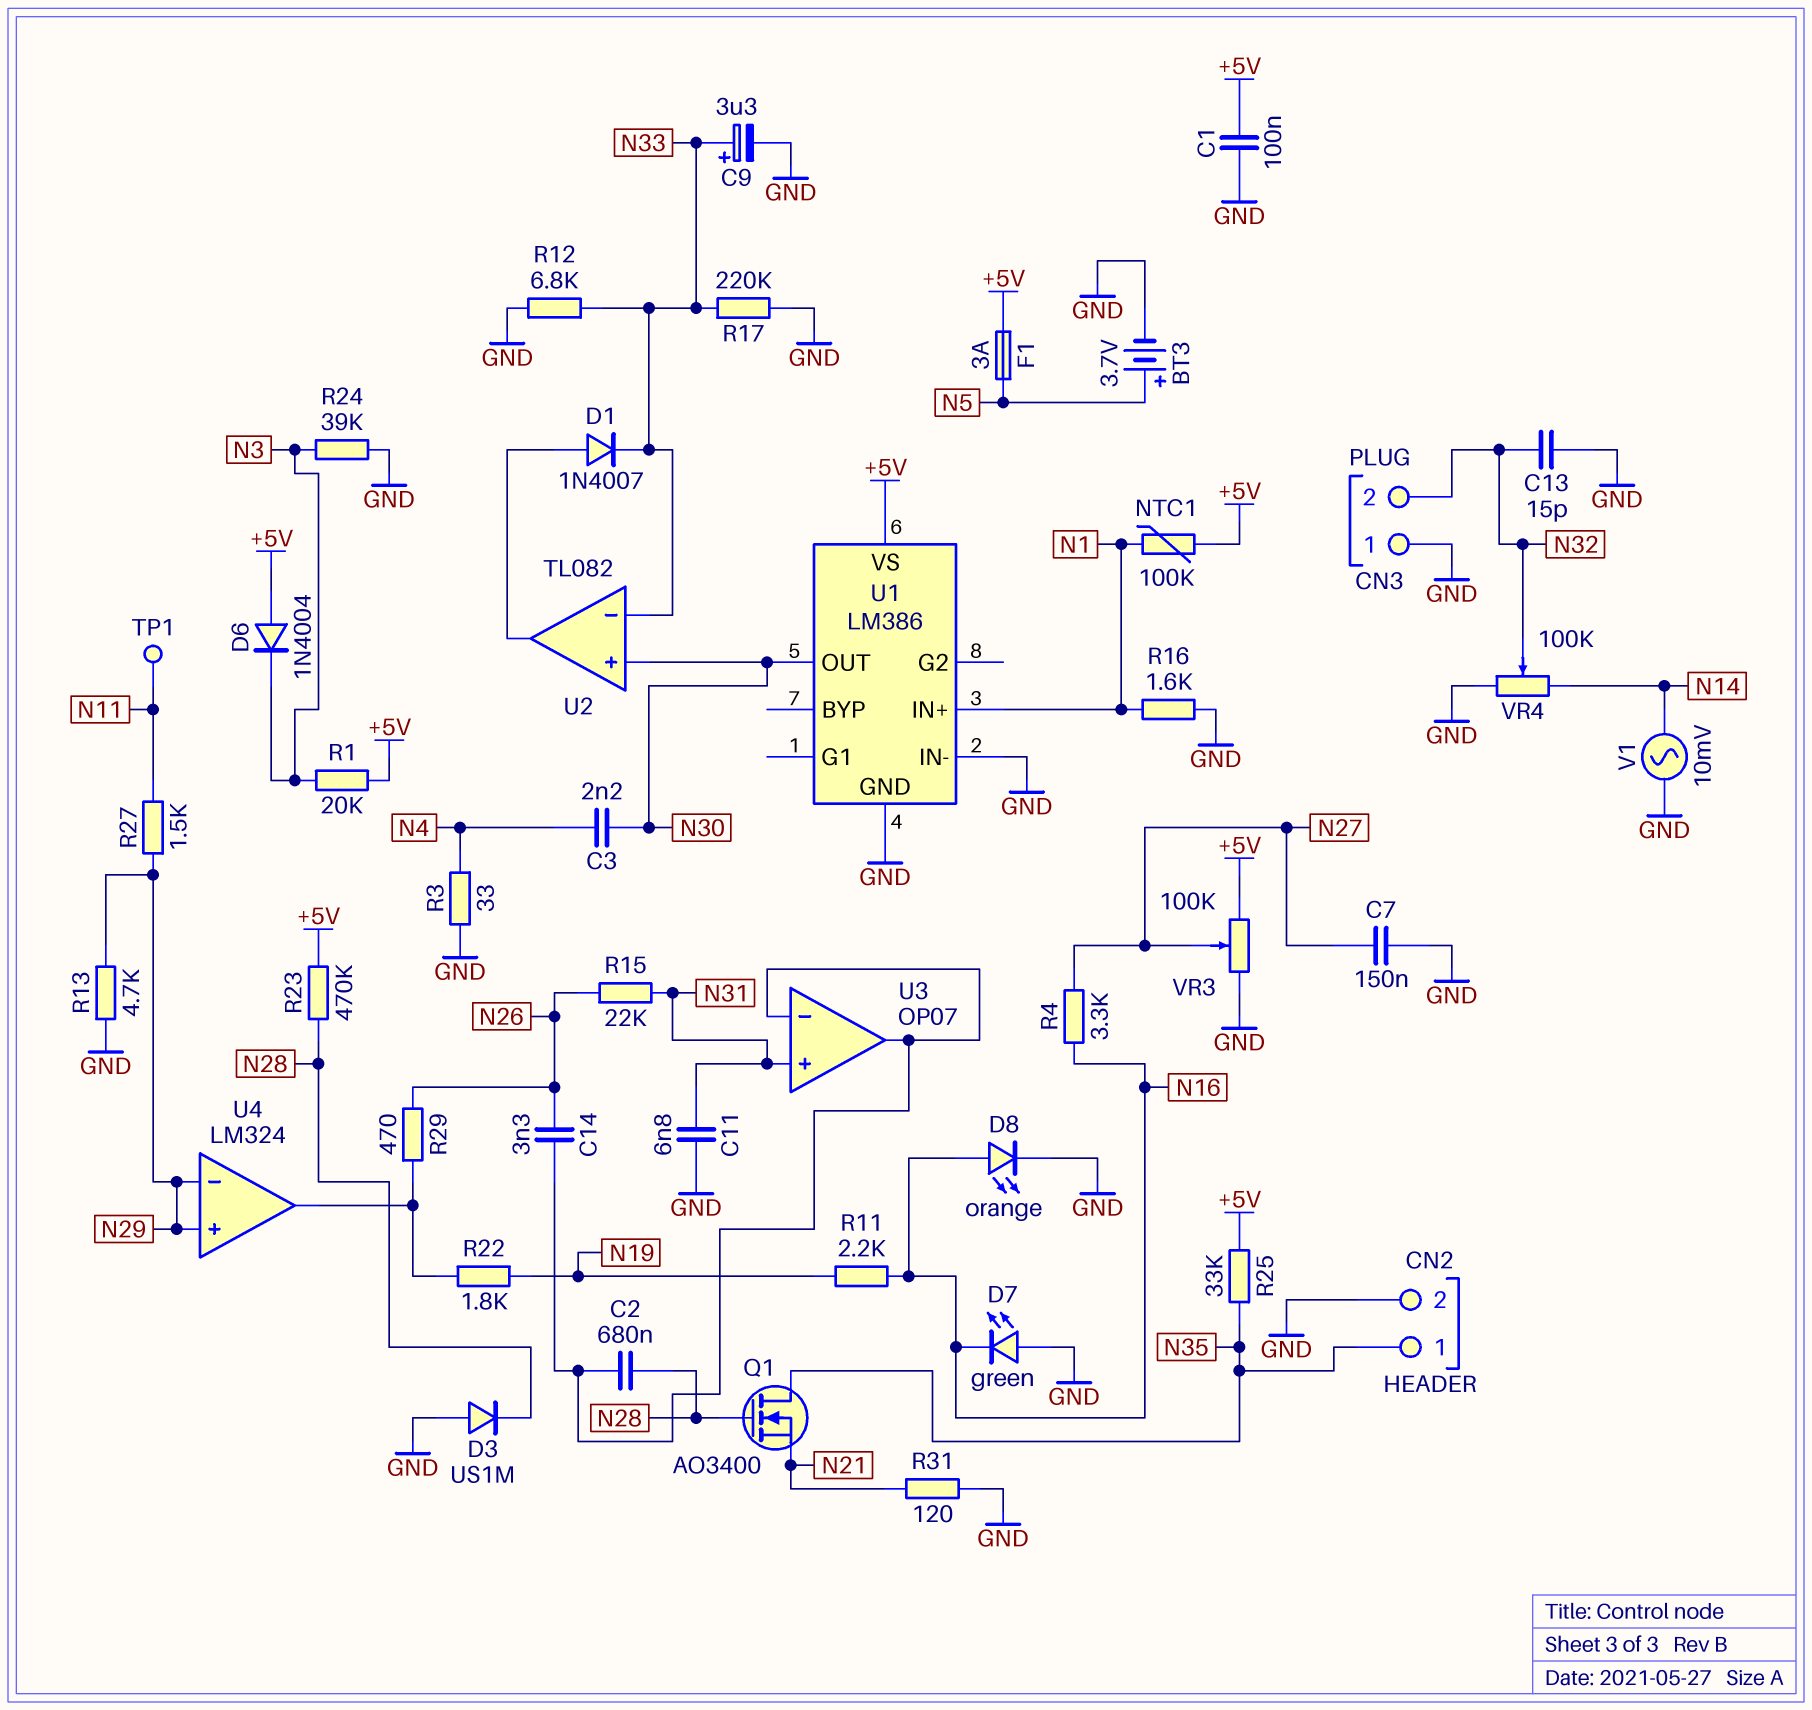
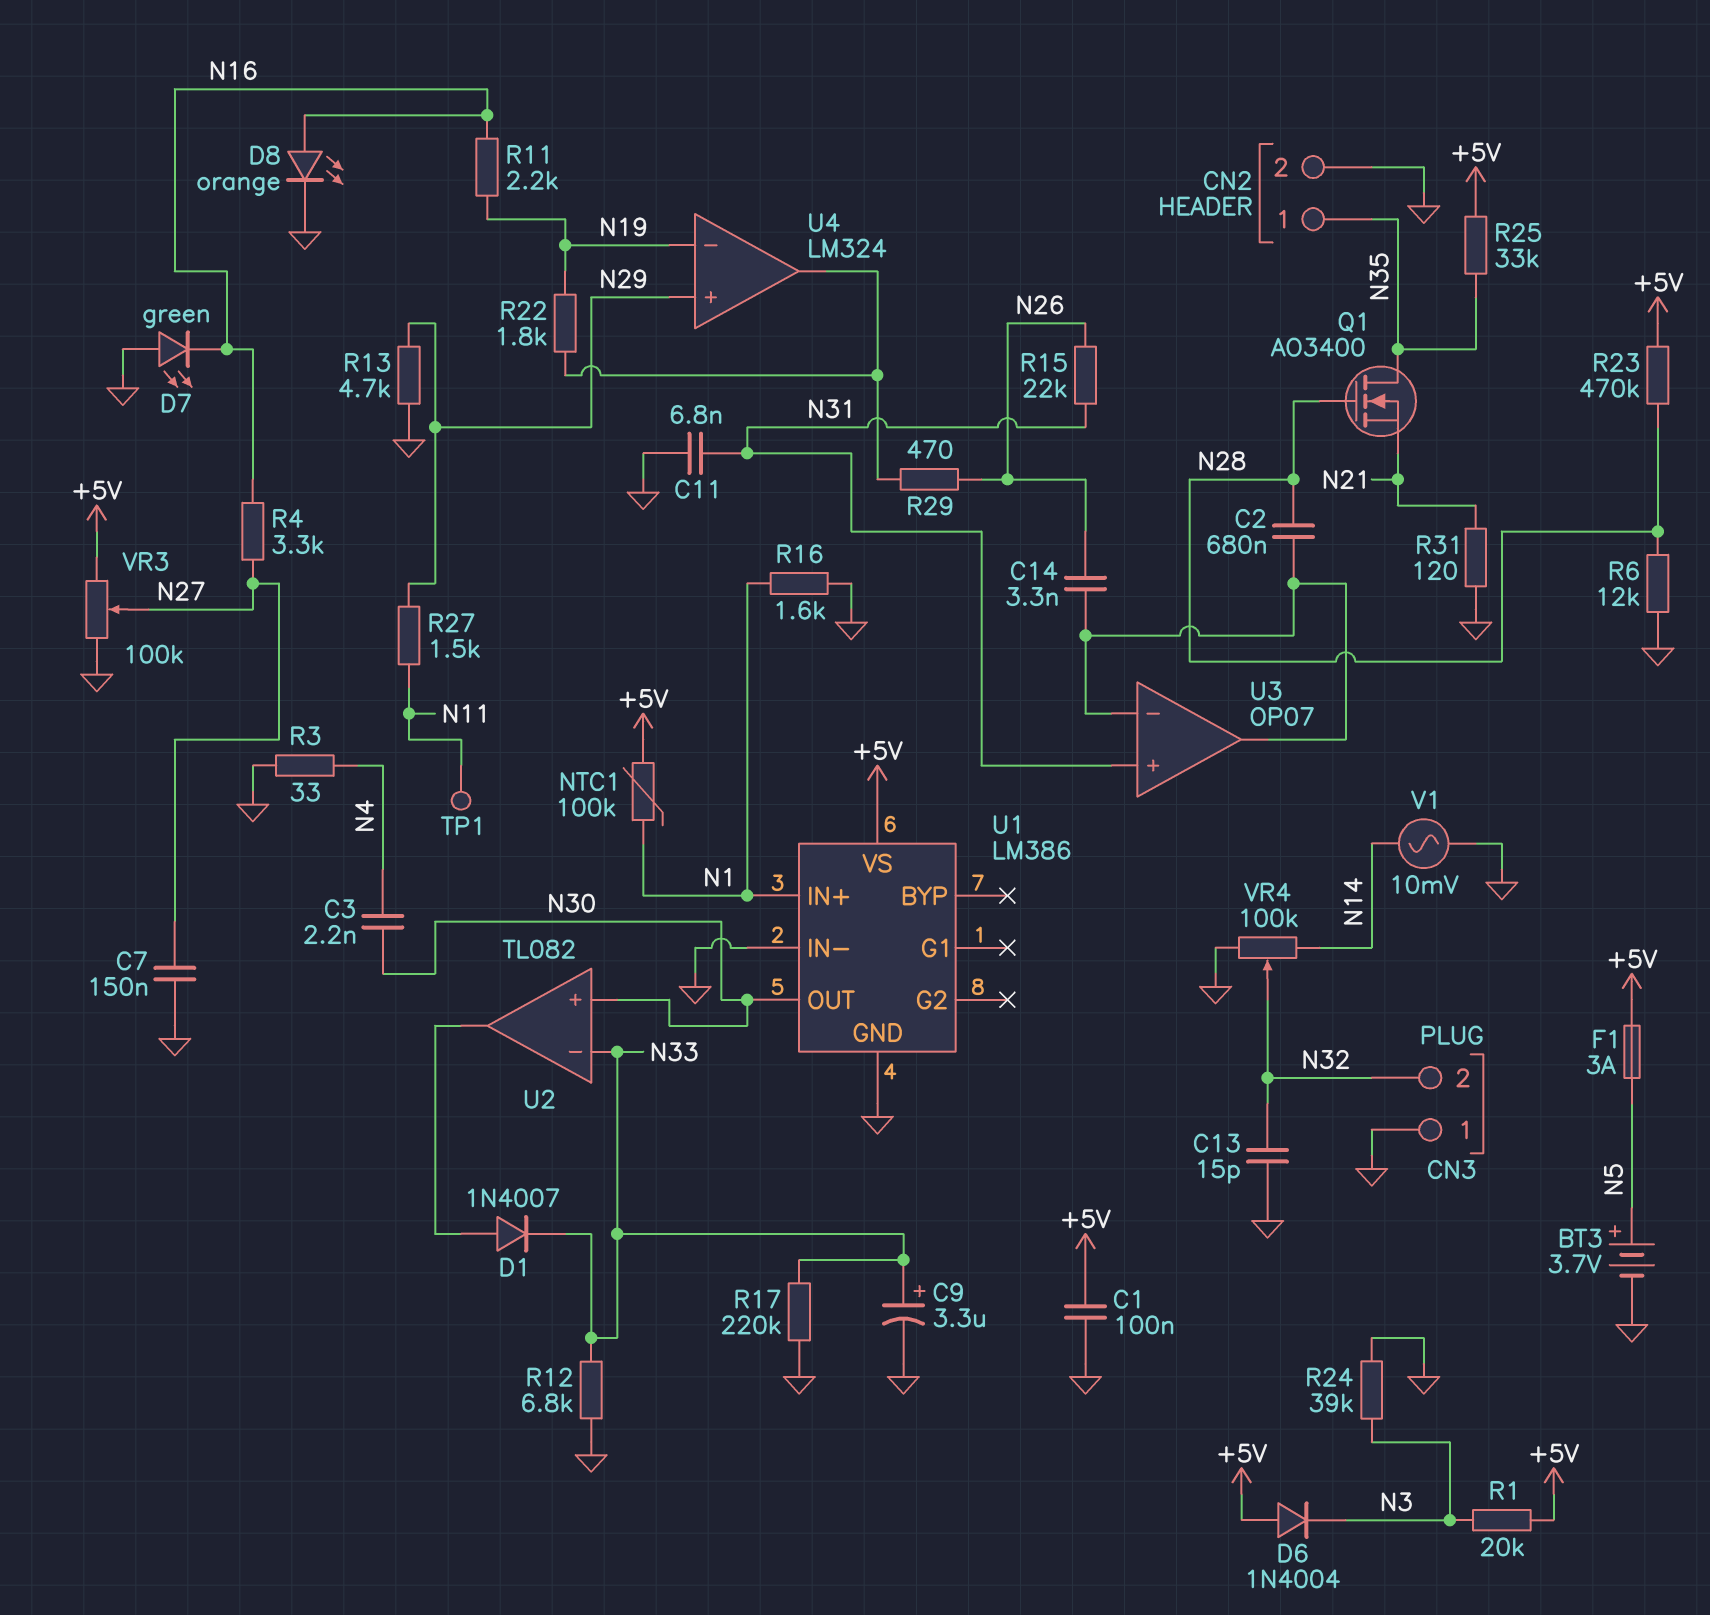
D3: diode US1M (A GND, K N28) -> none
R6: none -> 12k (GND, N28)
U4 pin in-: N29 -> N19

